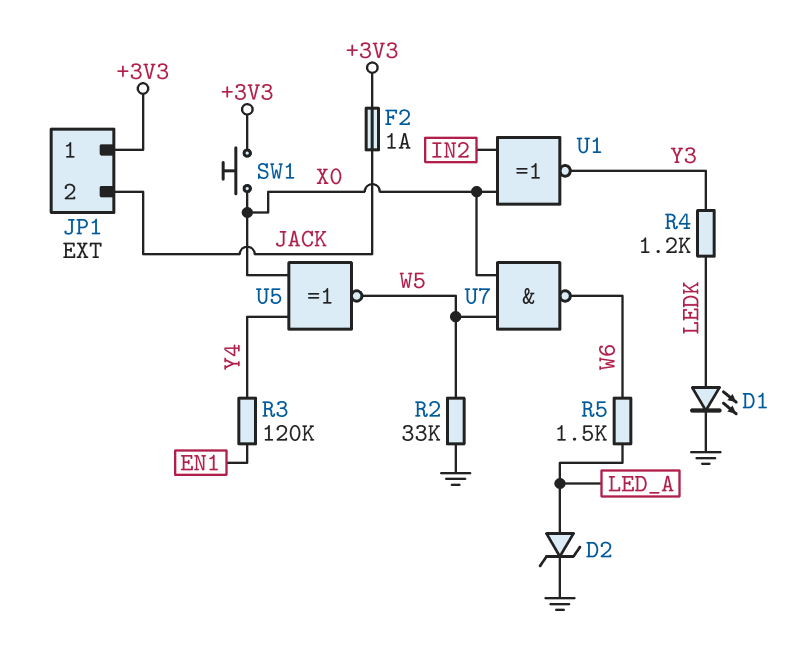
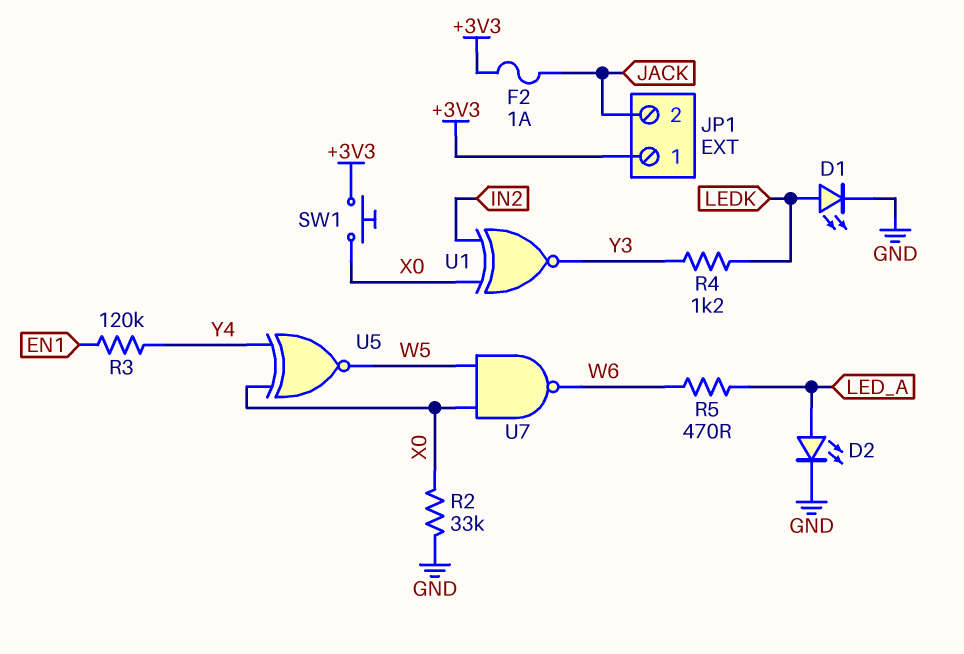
D2: zener (A LED_A, K GND) -> LED (A LED_A, K GND)
R2: 33k (GND, W5) -> 33k (GND, X0)
R5: 1.5k (LED_A, W6) -> 470 (LED_A, W6)

